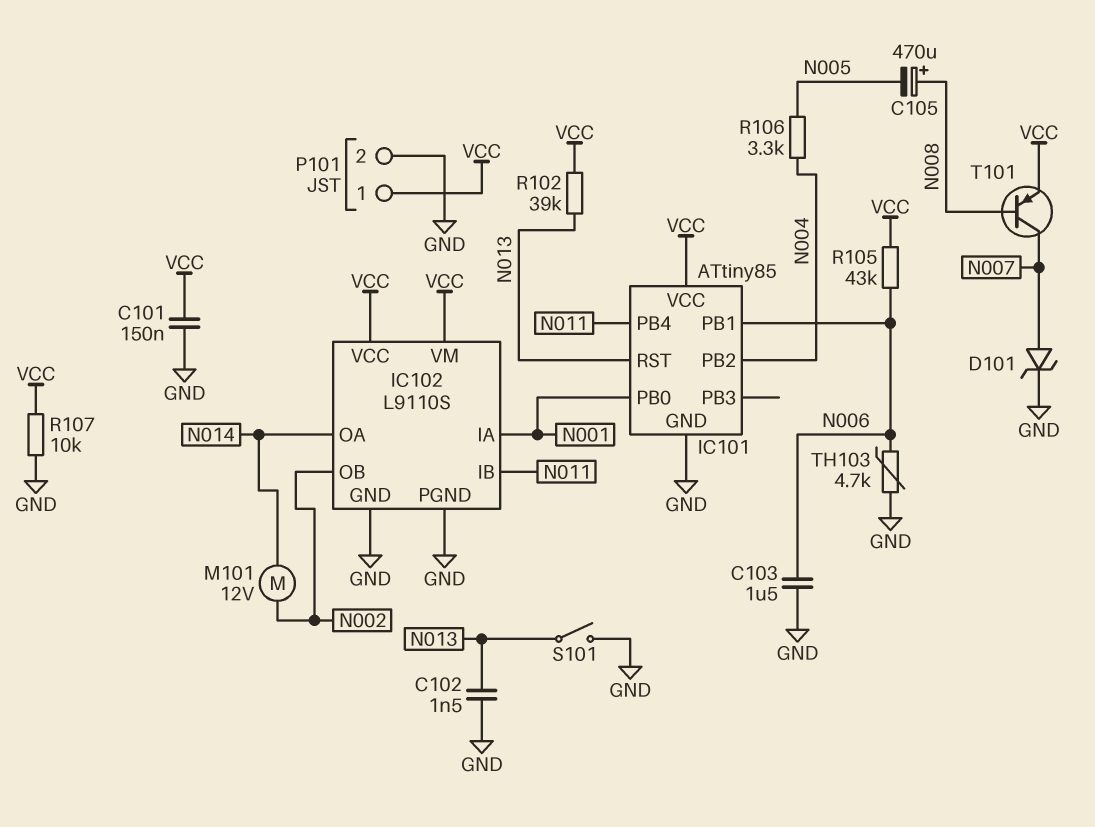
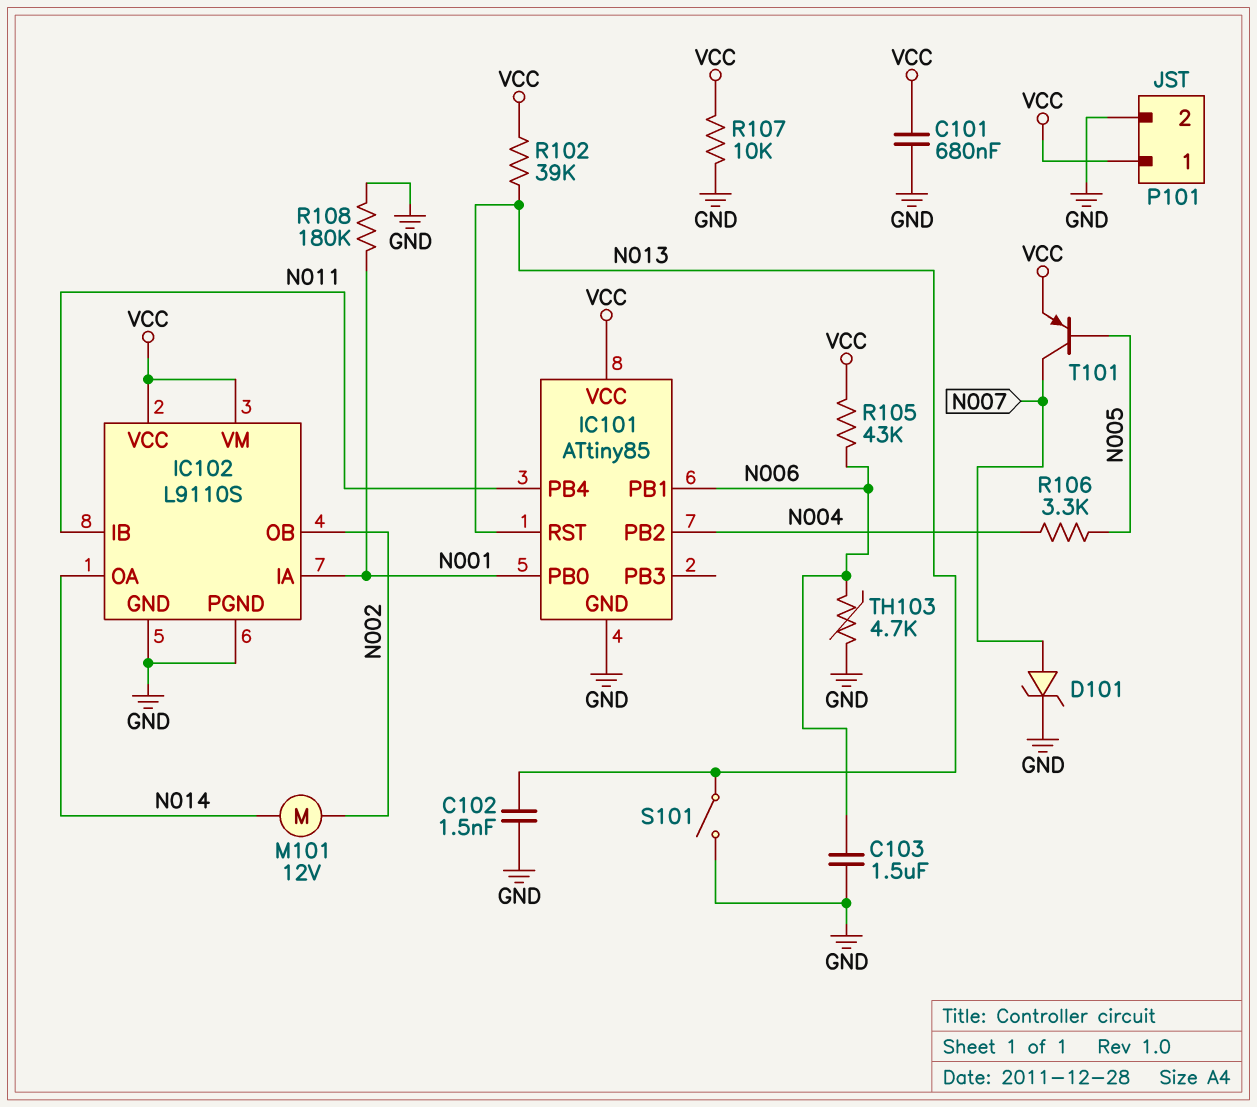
C101: 150nF (GND, VCC) -> 680nF (GND, VCC)
C105: 470uF (plus N008, minus N005) -> none
R108: none -> 180k (GND, N001)
T101: PNP (B N008, C N007, E VCC) -> PNP (B N005, C N007, E VCC)

